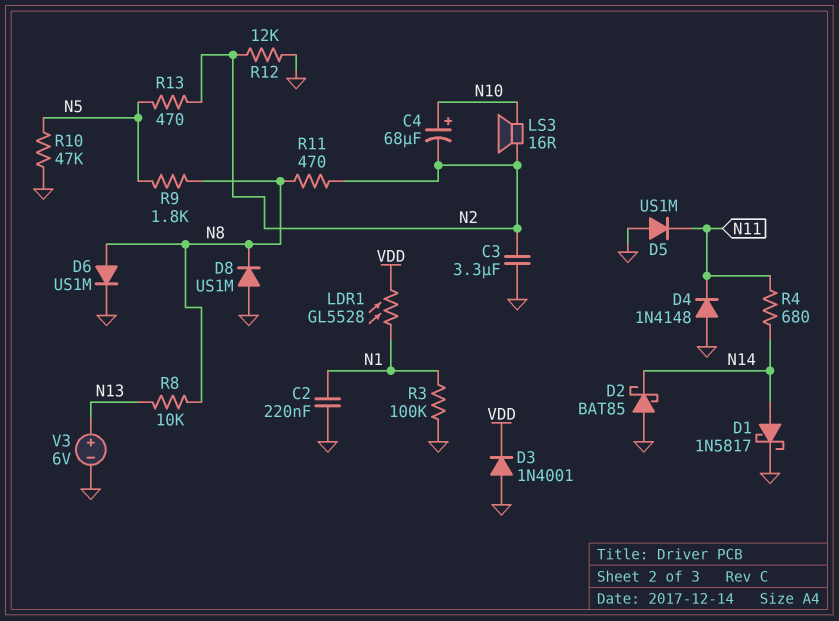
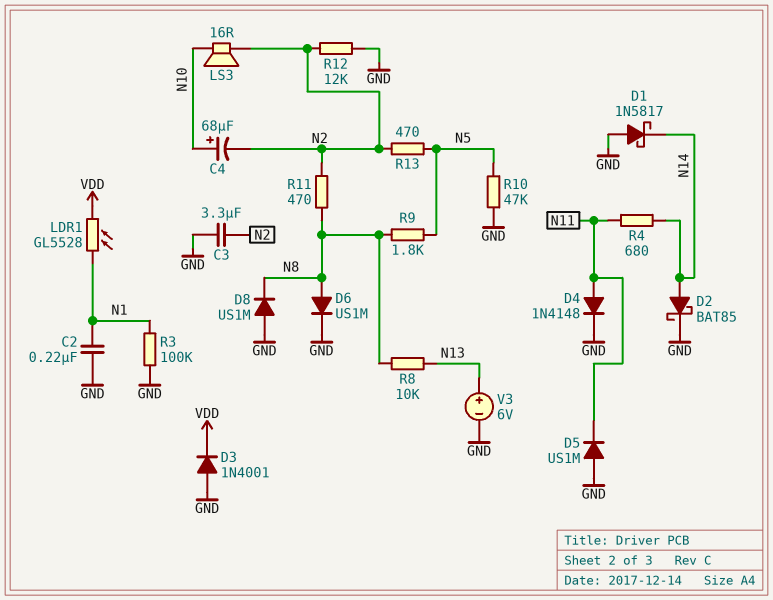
D1: schottky 1N5817 (A N14, K GND) -> schottky 1N5817 (A GND, K N14)
D2: schottky BAT85 (A GND, K N14) -> schottky BAT85 (A N14, K GND)
D4: diode 1N4148 (A GND, K N11) -> diode 1N4148 (A N11, K GND)

